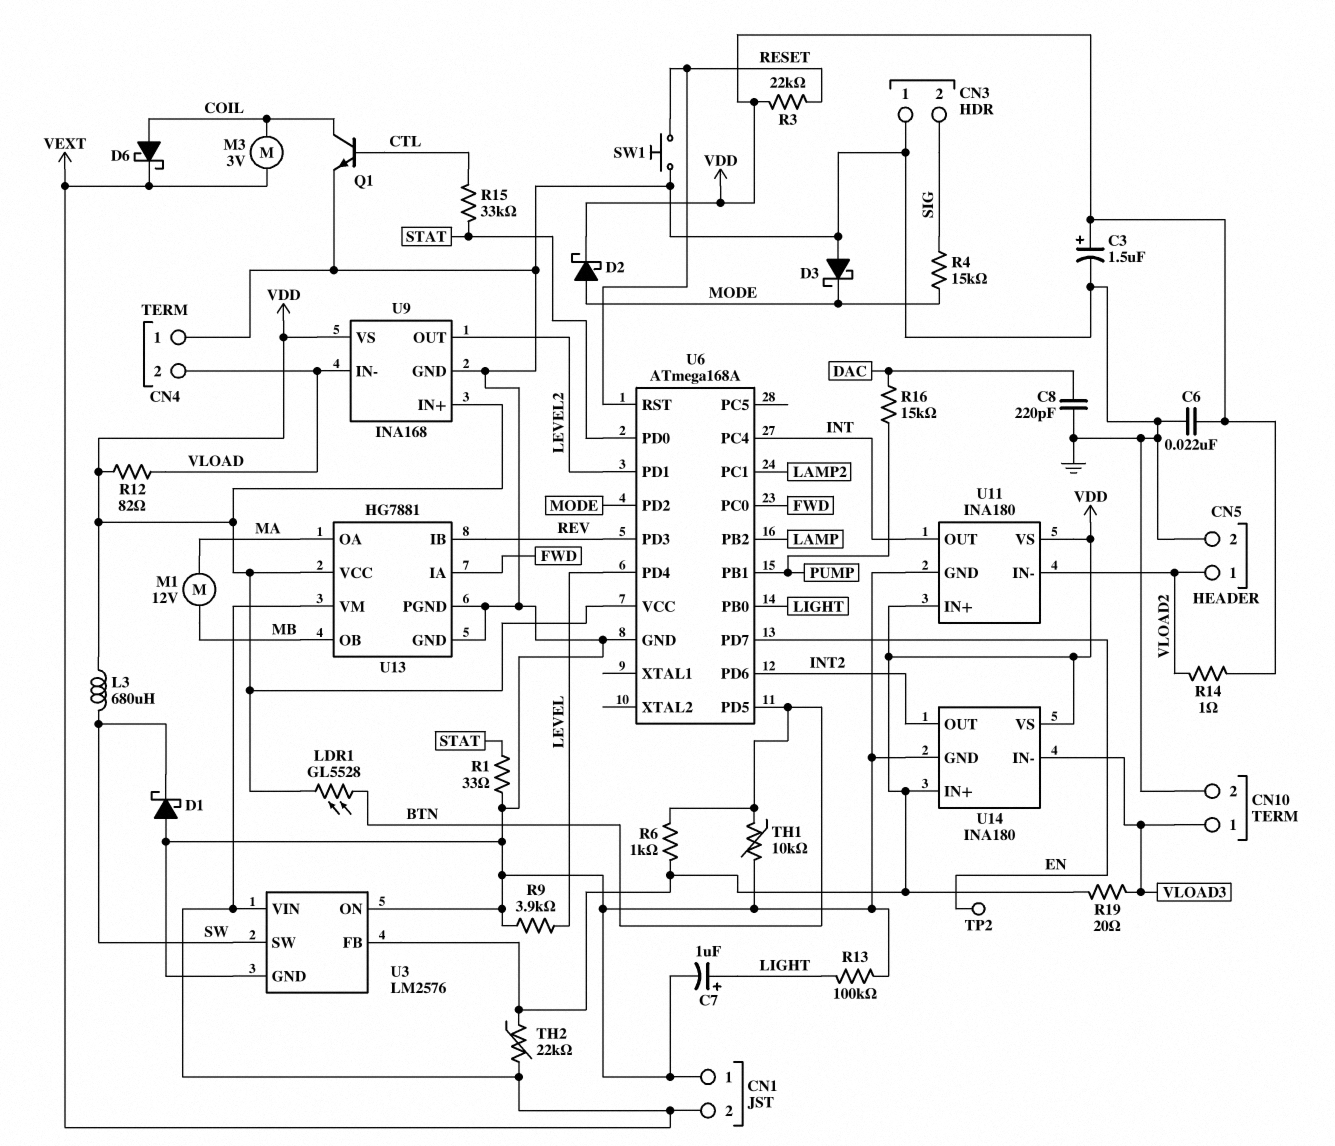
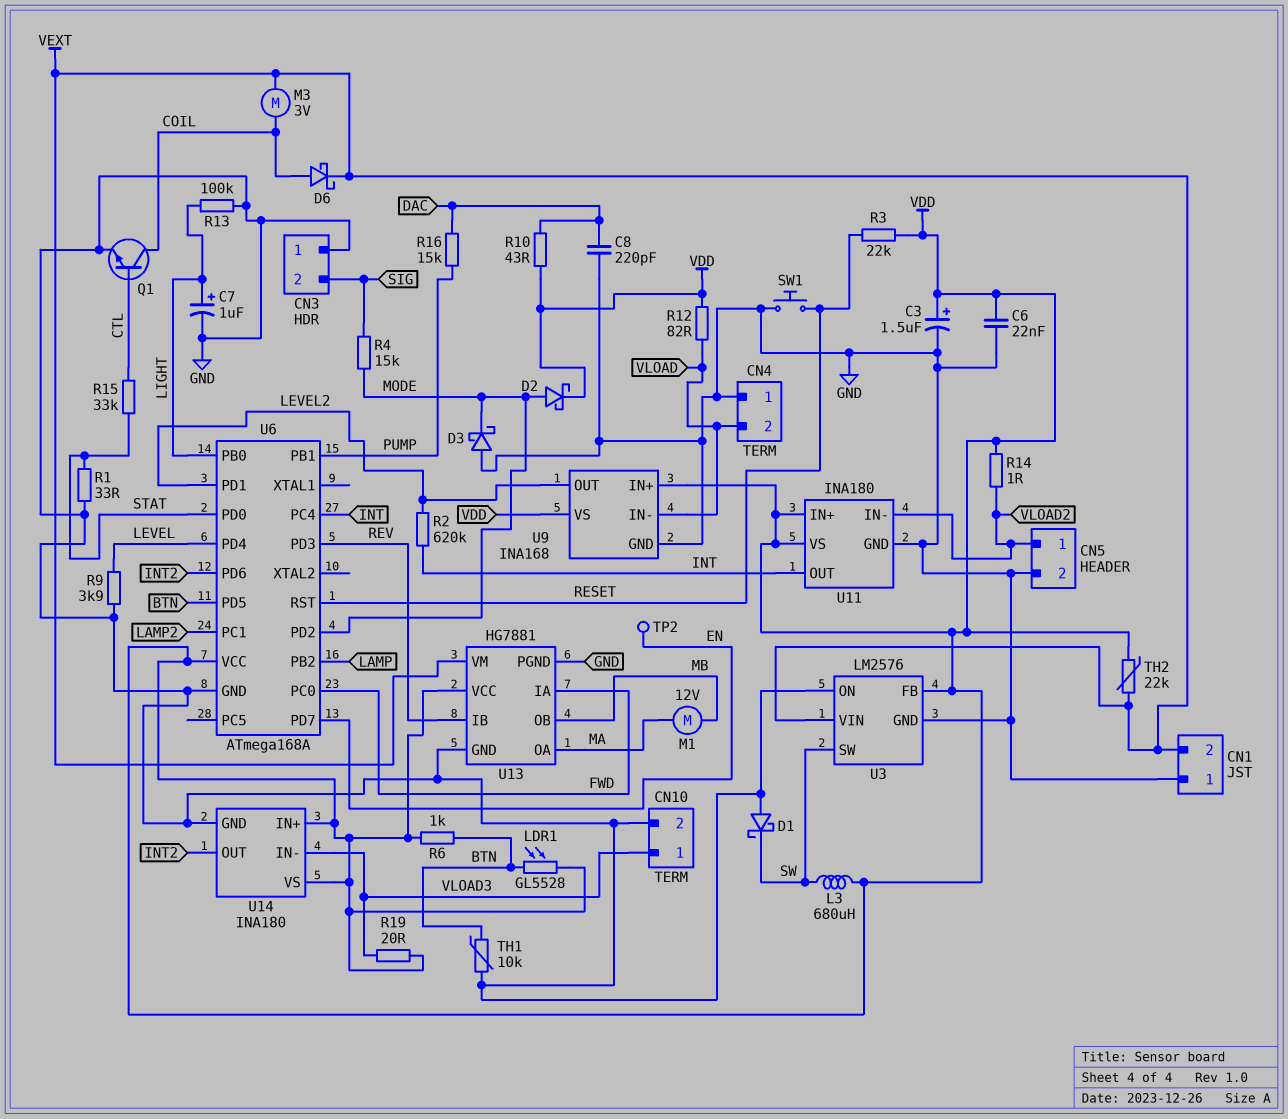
R2: none -> 620k (INT, LEVEL2)
R10: none -> 43 (DAC, VDD)

